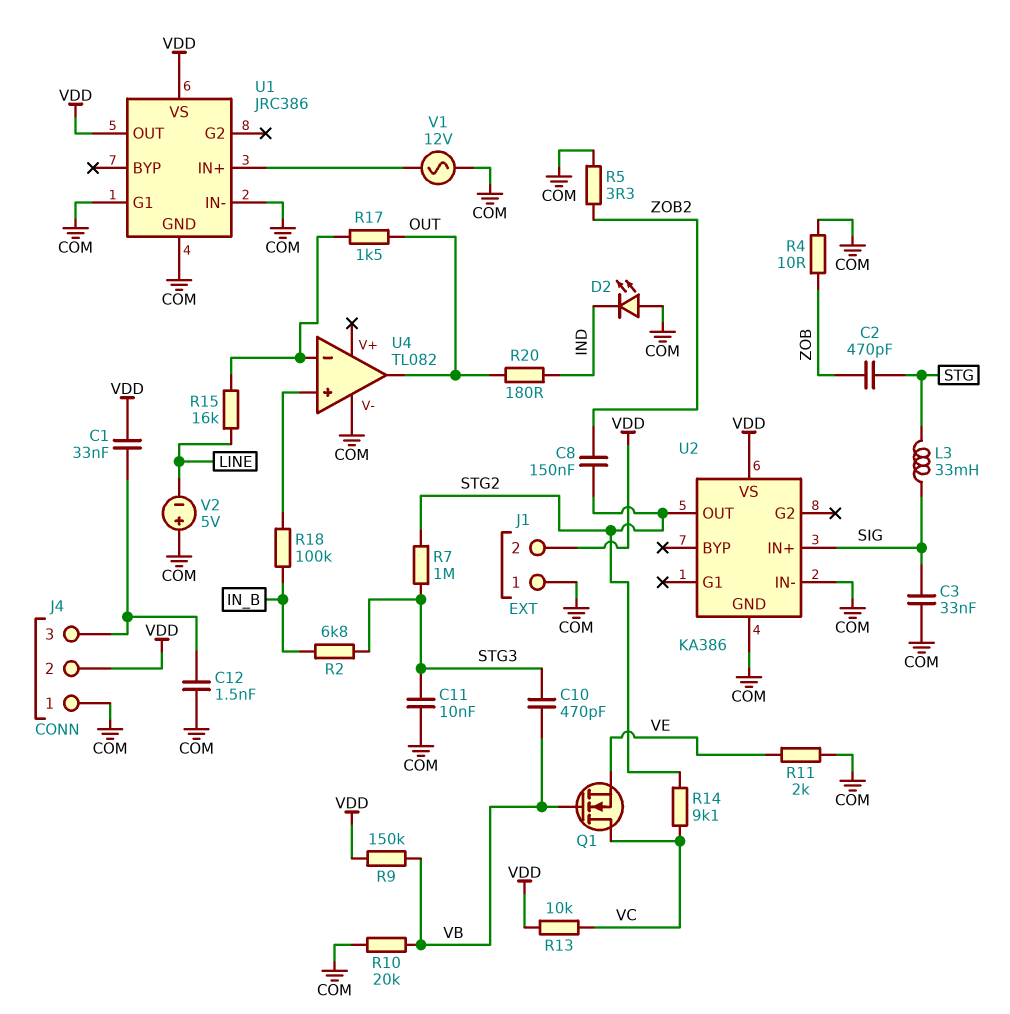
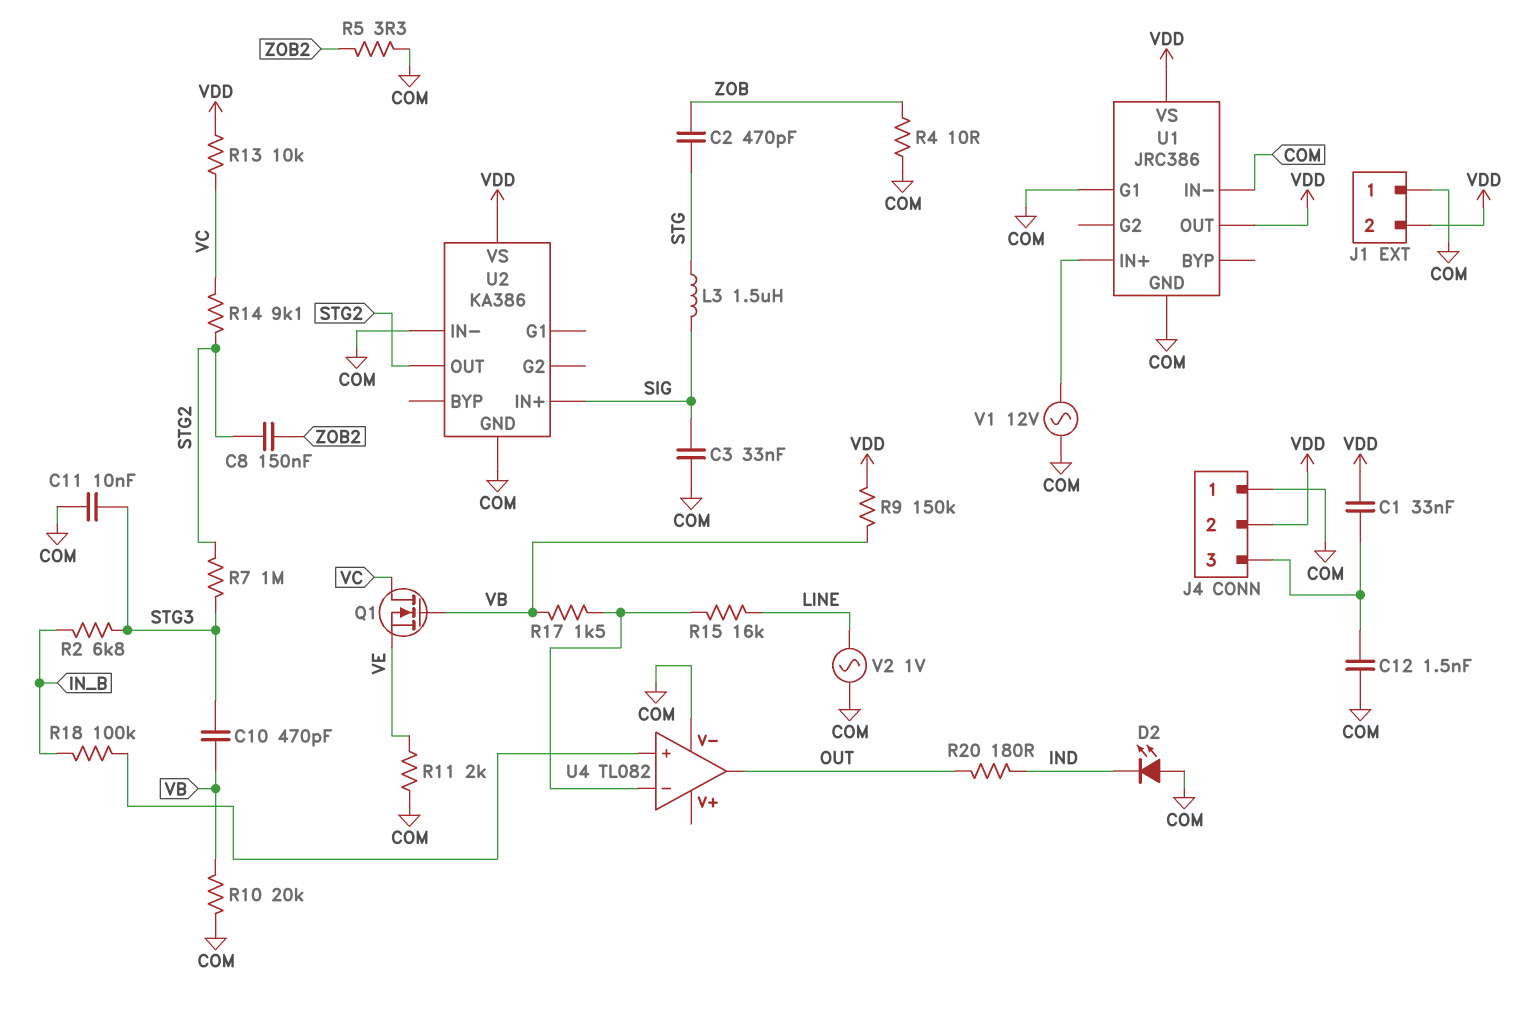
L3: 33mH (SIG, STG) -> 1.5uH (SIG, STG)
R17: 1.5k (OUT, U4/in-) -> 1.5k (U4/in-, VB)
V2: 5V (plus COM, minus LINE) -> AC 1V (COM, LINE)

